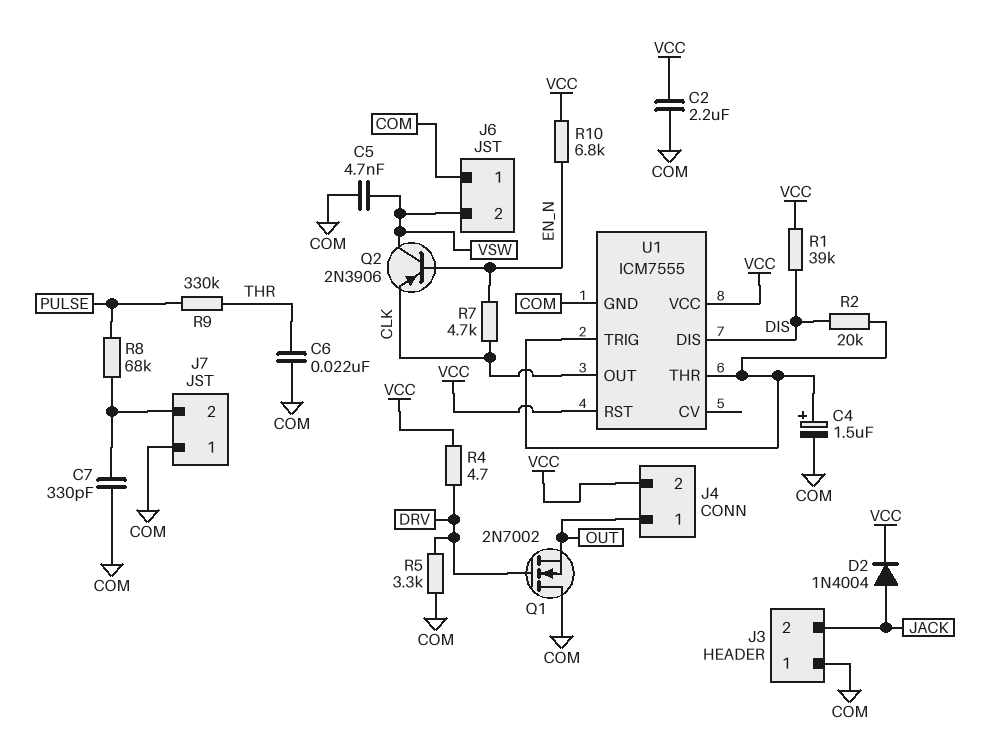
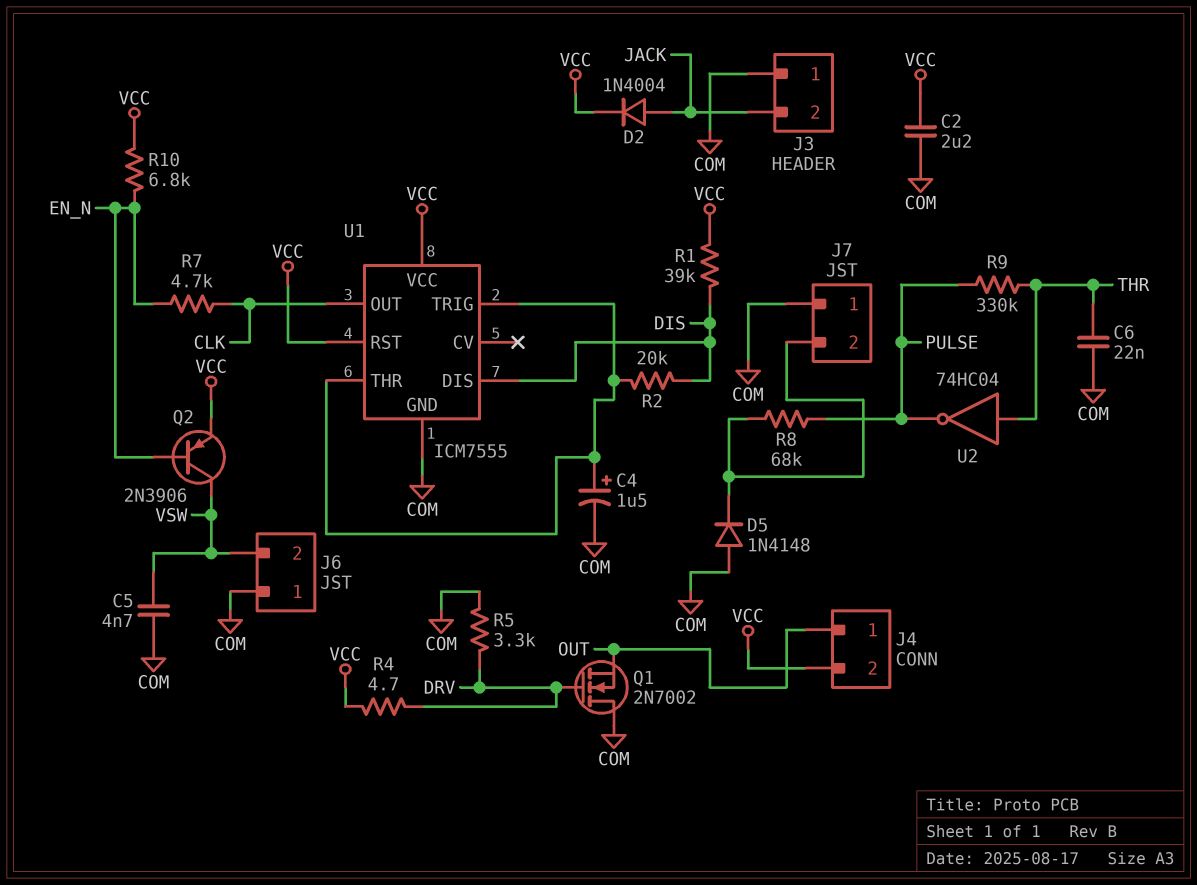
C7: 330pF (COM, J7/2) -> none
D5: none -> diode 1N4148 (A COM, K J7/2)
Q2: PNP 2N3906 (B EN_N, C VSW, E CLK) -> PNP 2N3906 (B EN_N, C VSW, E VCC)
U2: none -> NOT 74HC04 (in THR, out PULSE)

